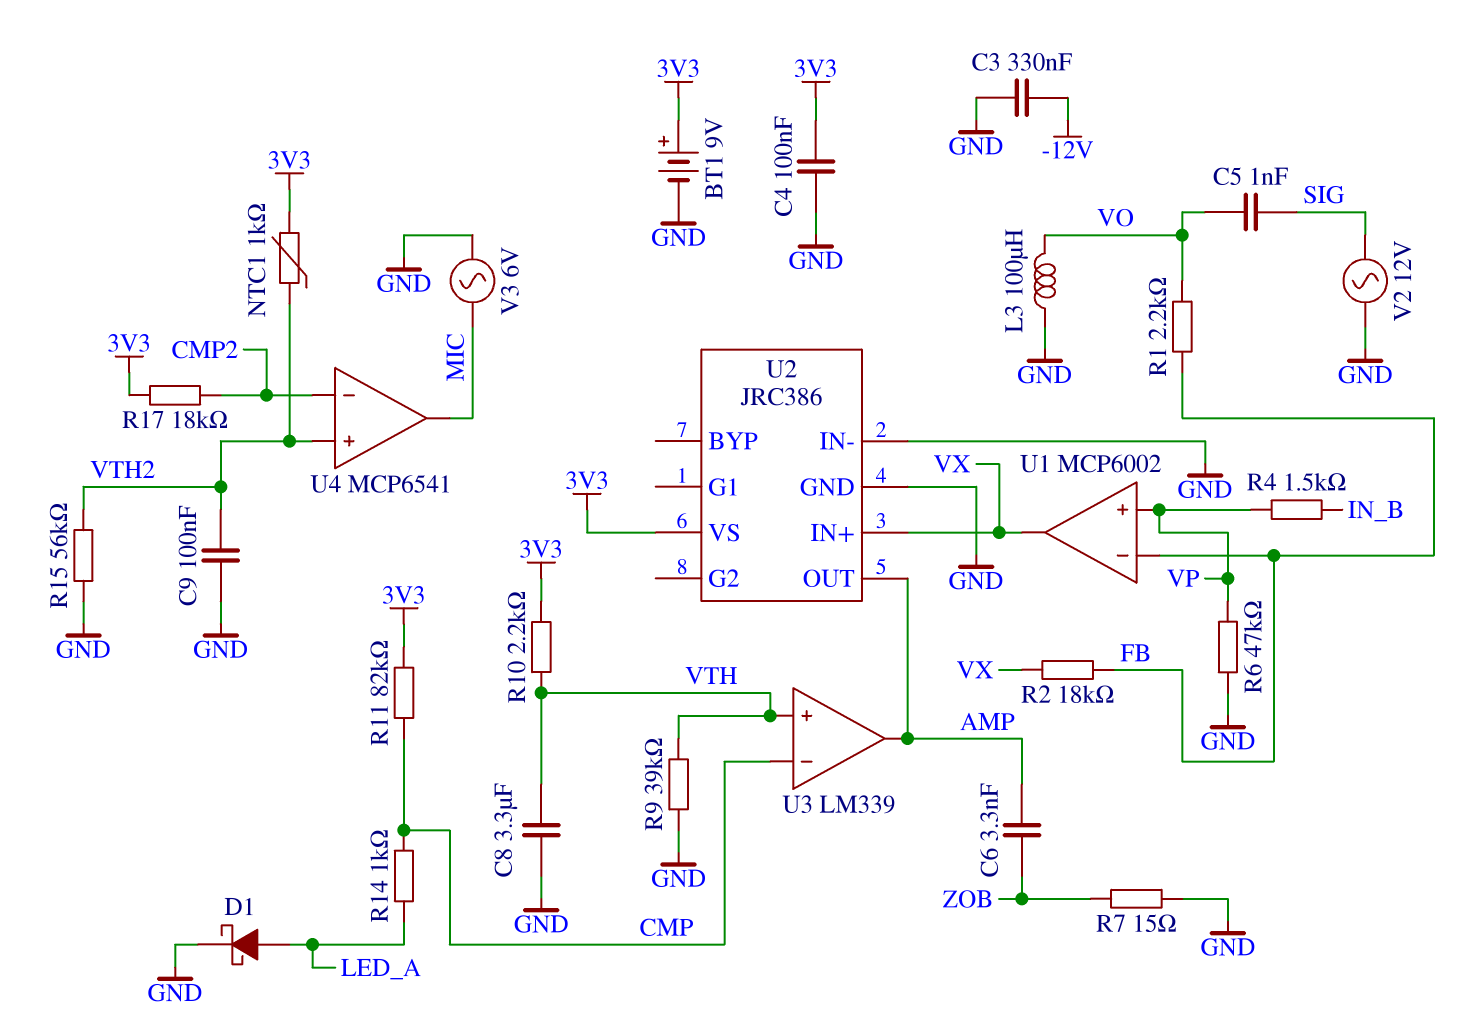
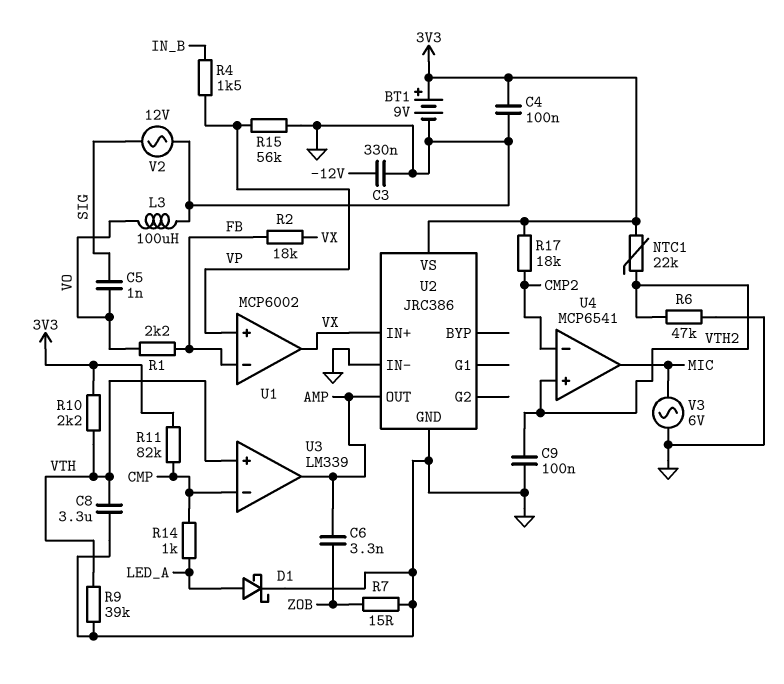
NTC1: 1k (3V3, VTH2) -> 22k (3V3, VTH2)
R6: 47k (GND, VP) -> 47k (GND, VTH2)
R15: 56k (GND, VTH2) -> 56k (GND, VP)

